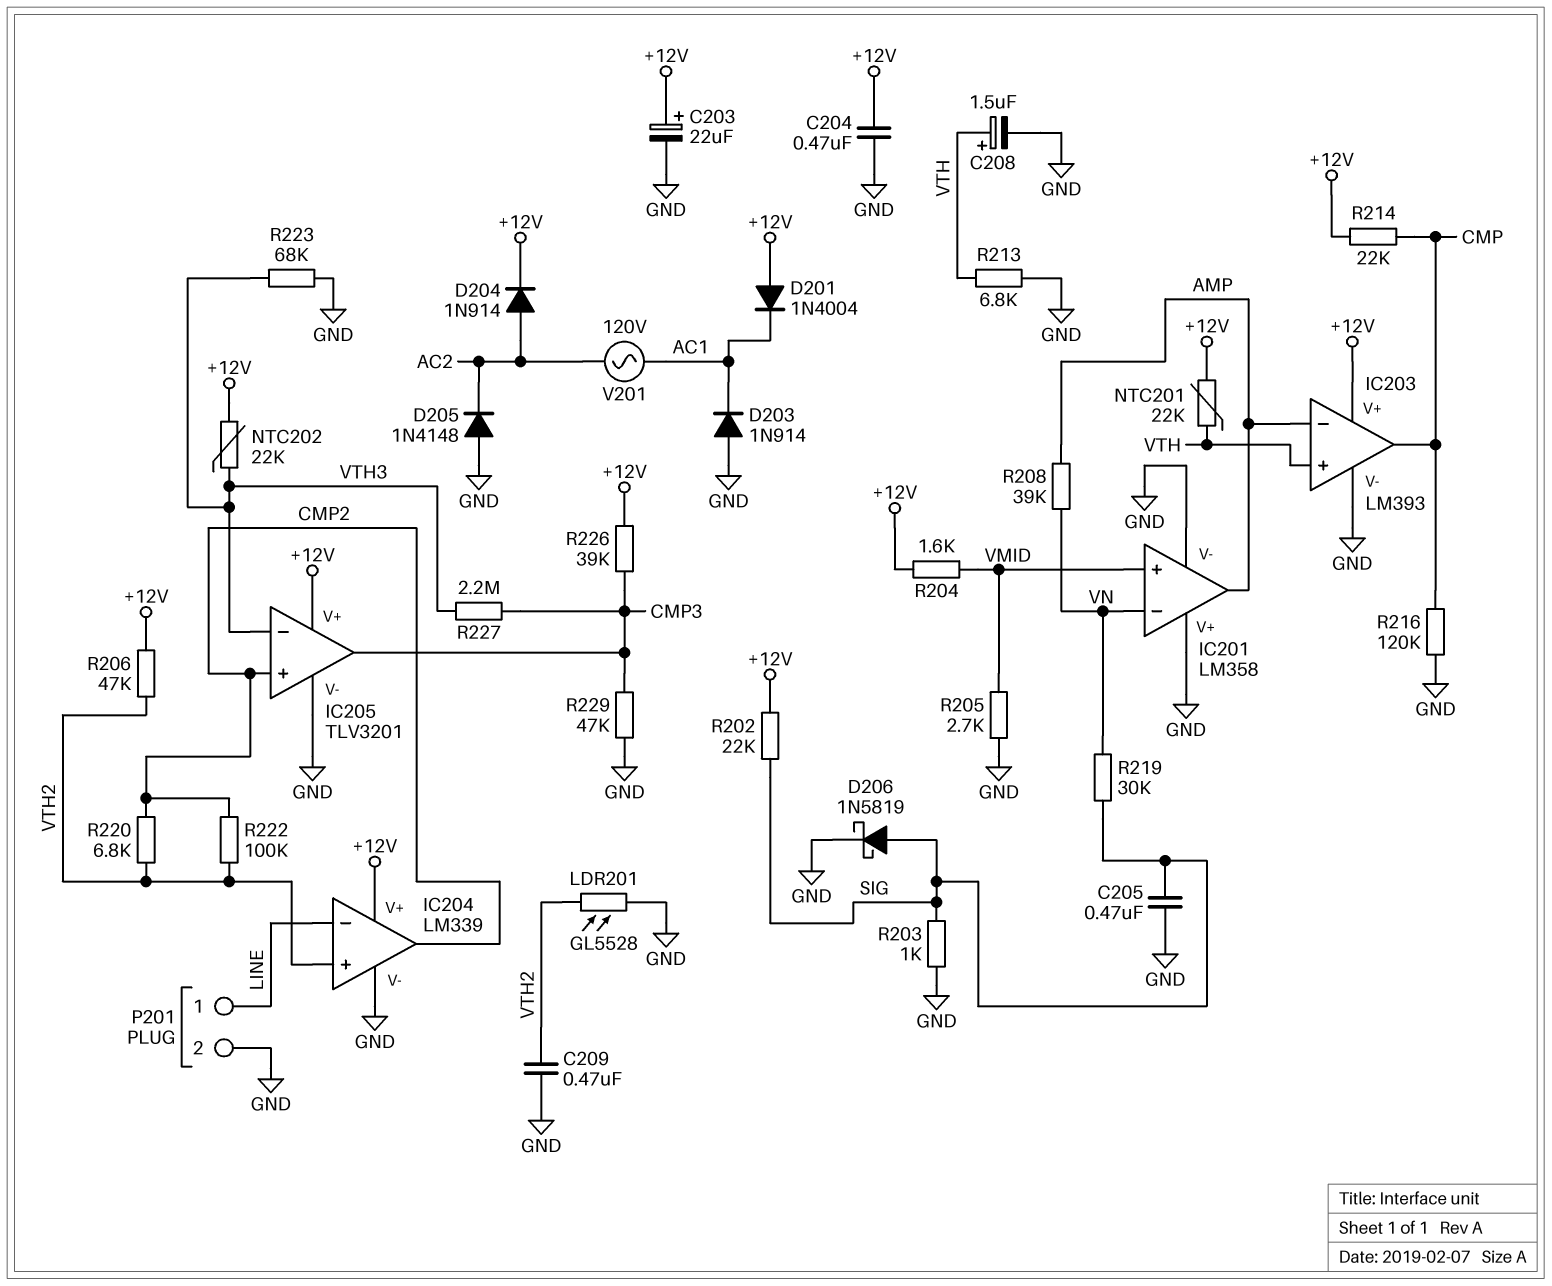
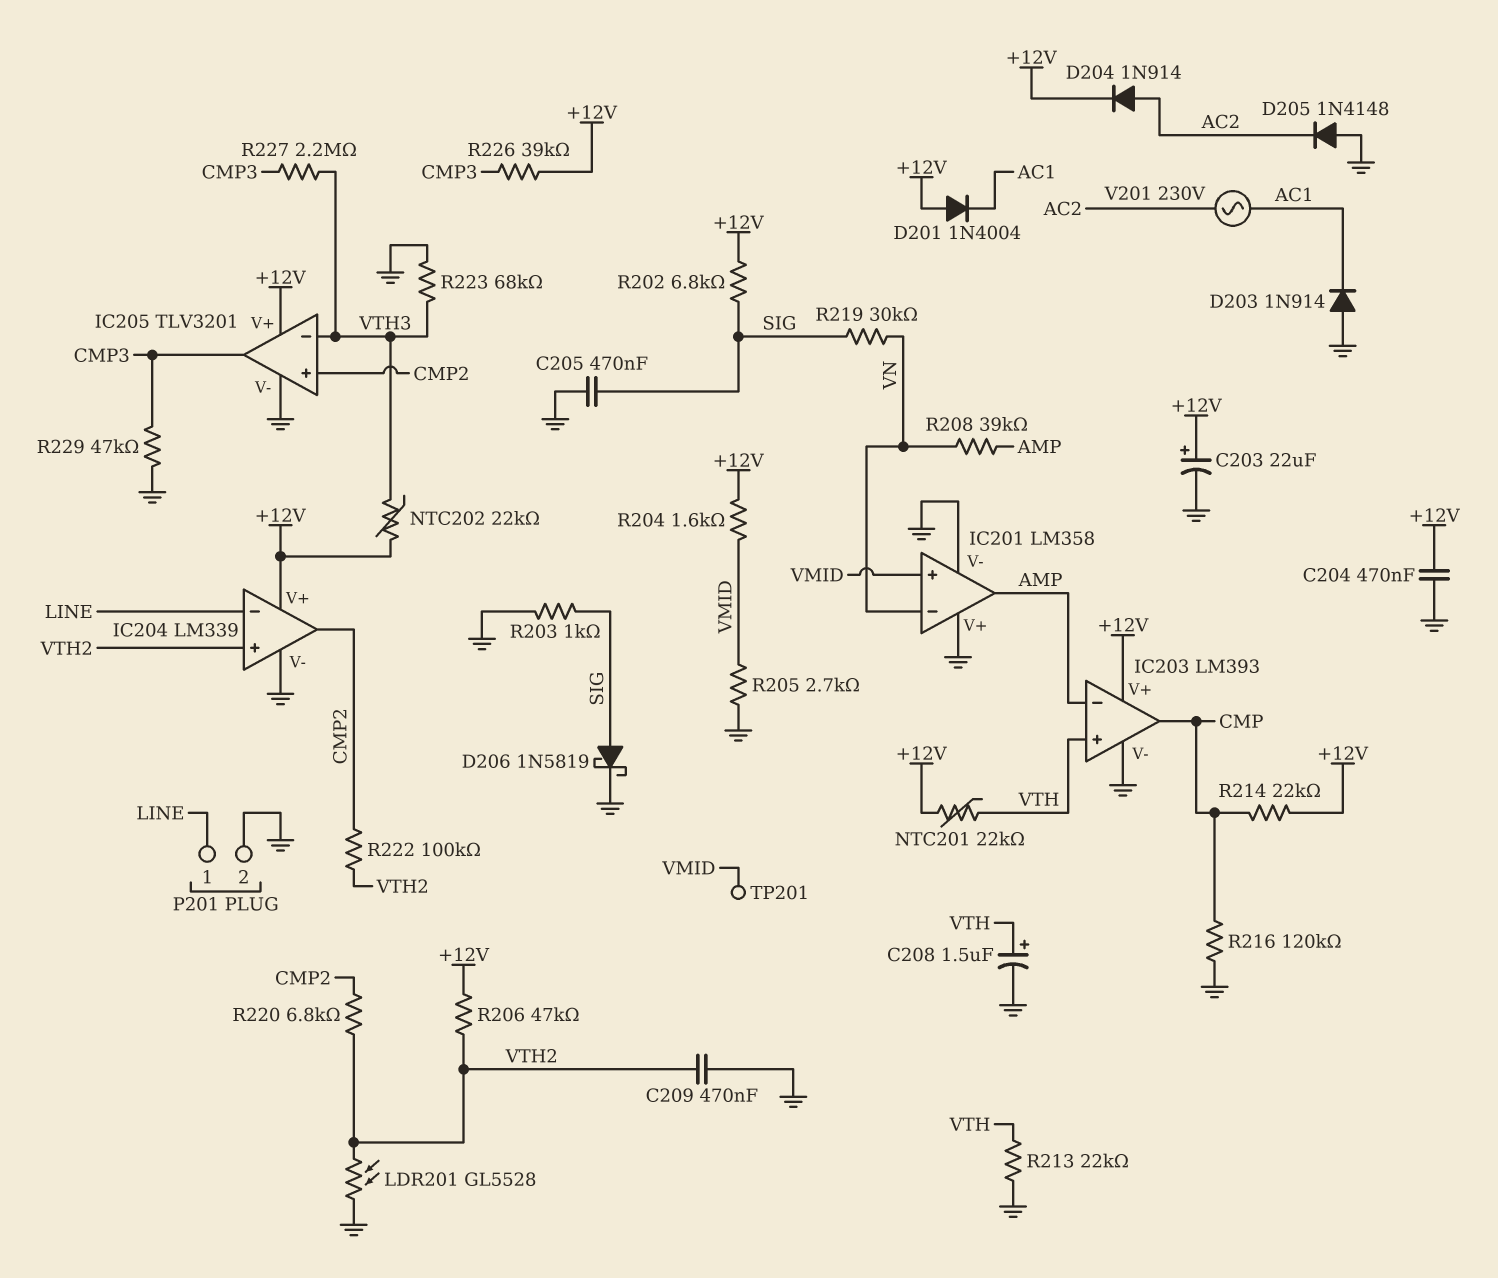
R202: 22k (+12V, SIG) -> 6.8k (+12V, SIG)
R213: 6.8k (GND, VTH) -> 22k (GND, VTH)
TP201: none -> test point (VMID)
V201: AC 120V (AC1, AC2) -> AC 230V (AC1, AC2)

